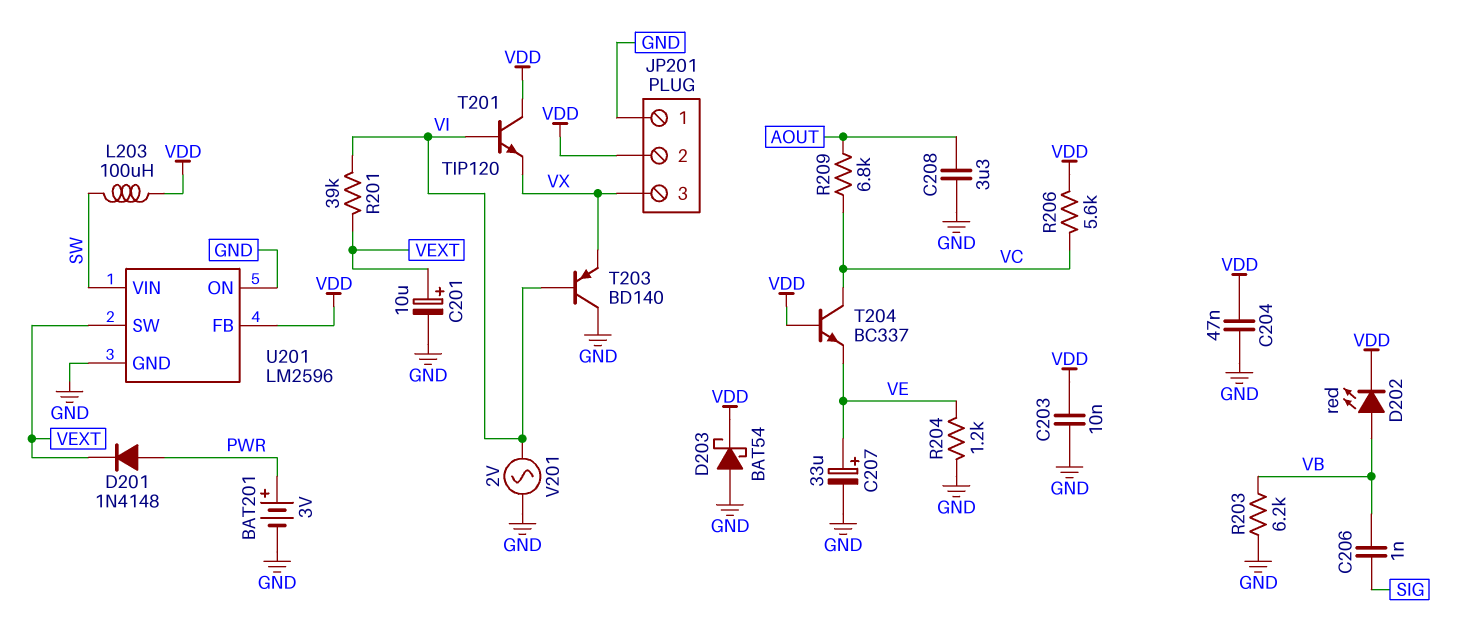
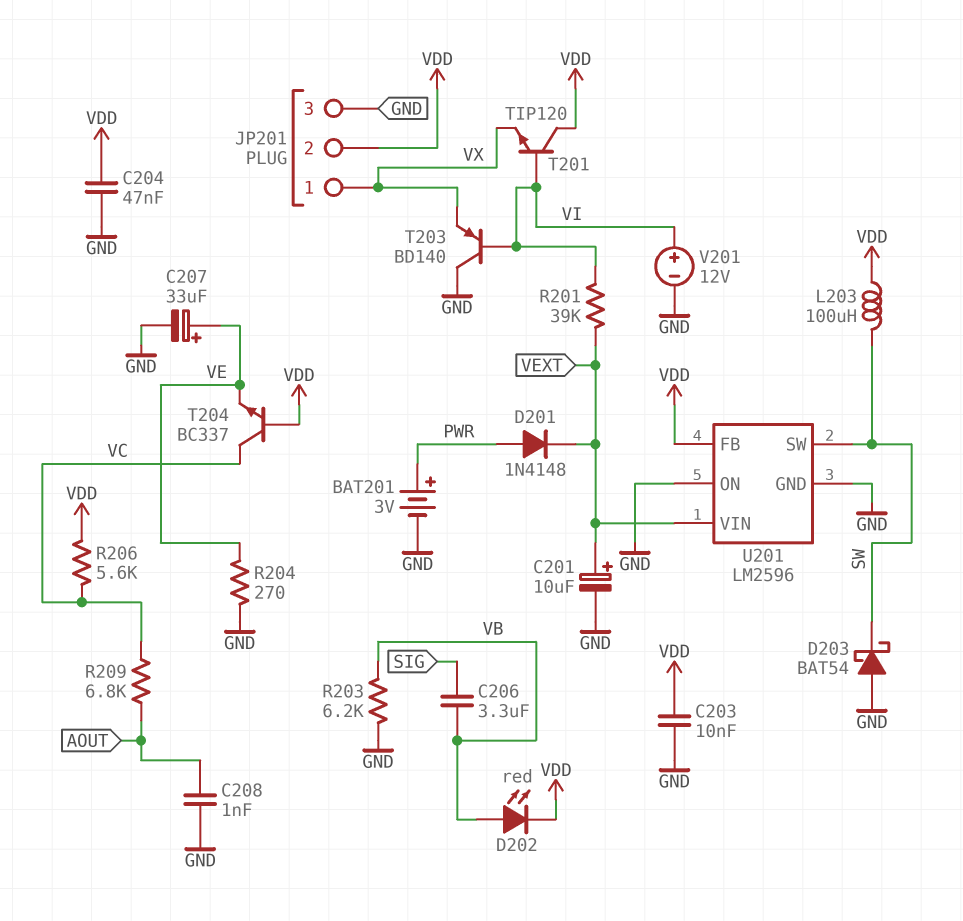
C206: 1nF (SIG, VB) -> 3.3uF (SIG, VB)
C208: 3.3uF (AOUT, GND) -> 1nF (AOUT, GND)
D203: schottky BAT54 (A GND, K VDD) -> schottky BAT54 (A GND, K SW)
JP201 pin 1: GND -> VX
JP201 pin 3: VX -> GND
R204: 1.2k (GND, VE) -> 270 (GND, VE)
U201 pin SW: VEXT -> SW
U201 pin VIN: SW -> VEXT
V201: AC 2V (GND, VI) -> 12V (plus VI, minus GND)

